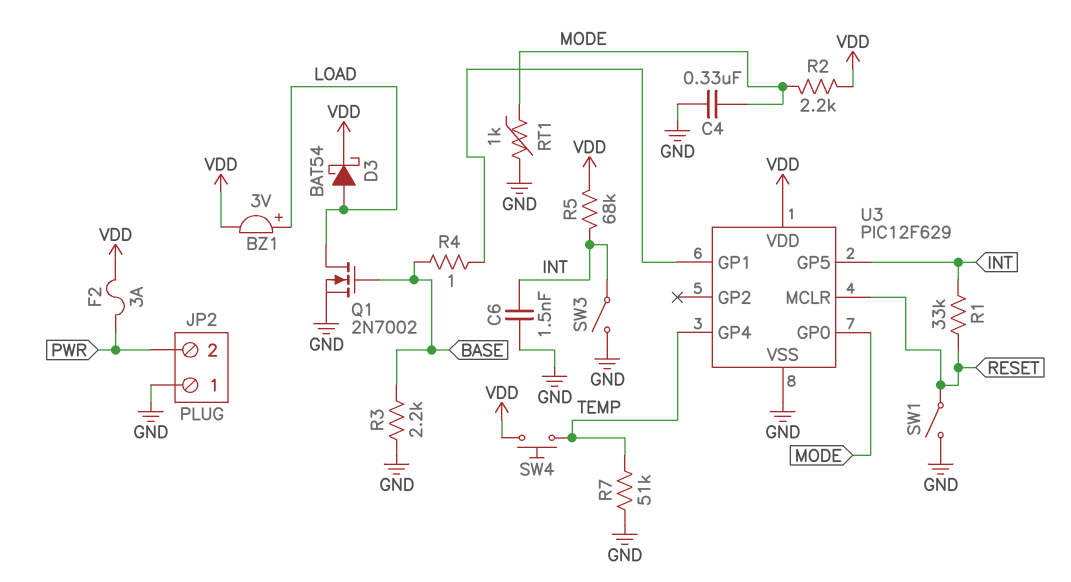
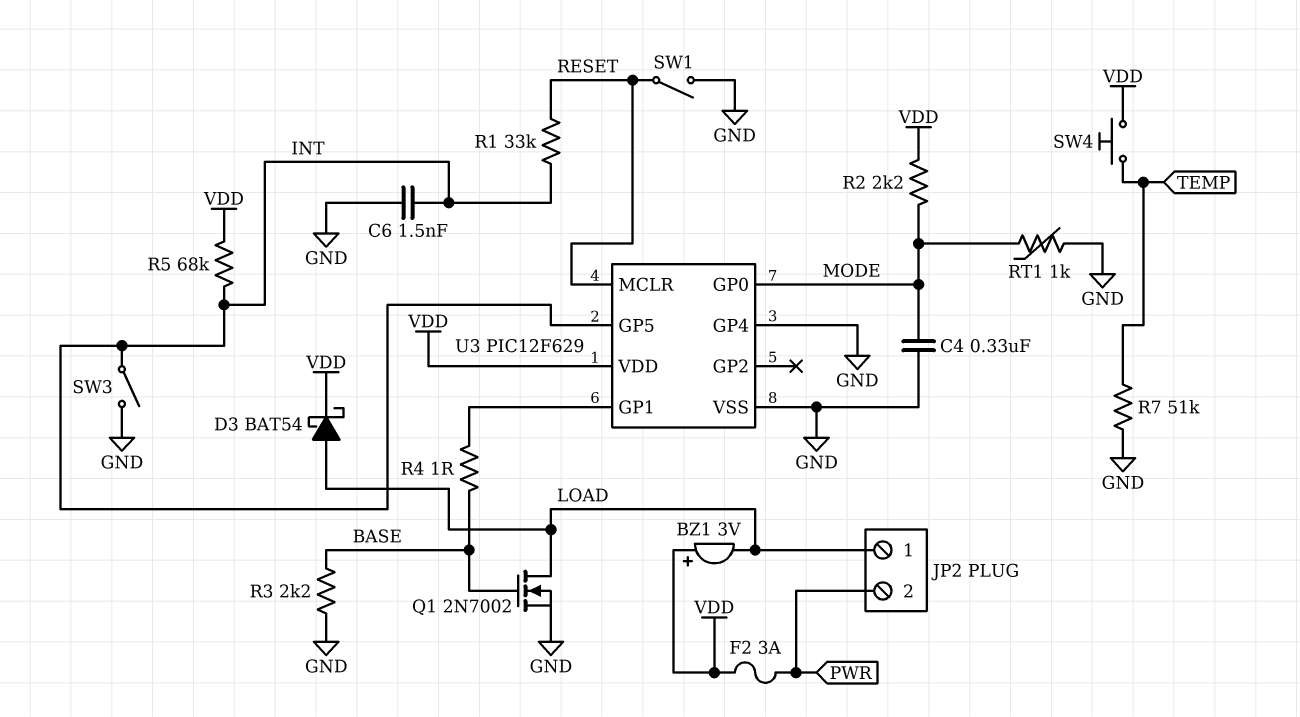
BZ1: buzzer 3V (plus LOAD, minus VDD) -> buzzer 3V (plus VDD, minus LOAD)
JP2 pin 1: GND -> LOAD
U3 pin GP4: TEMP -> GND

